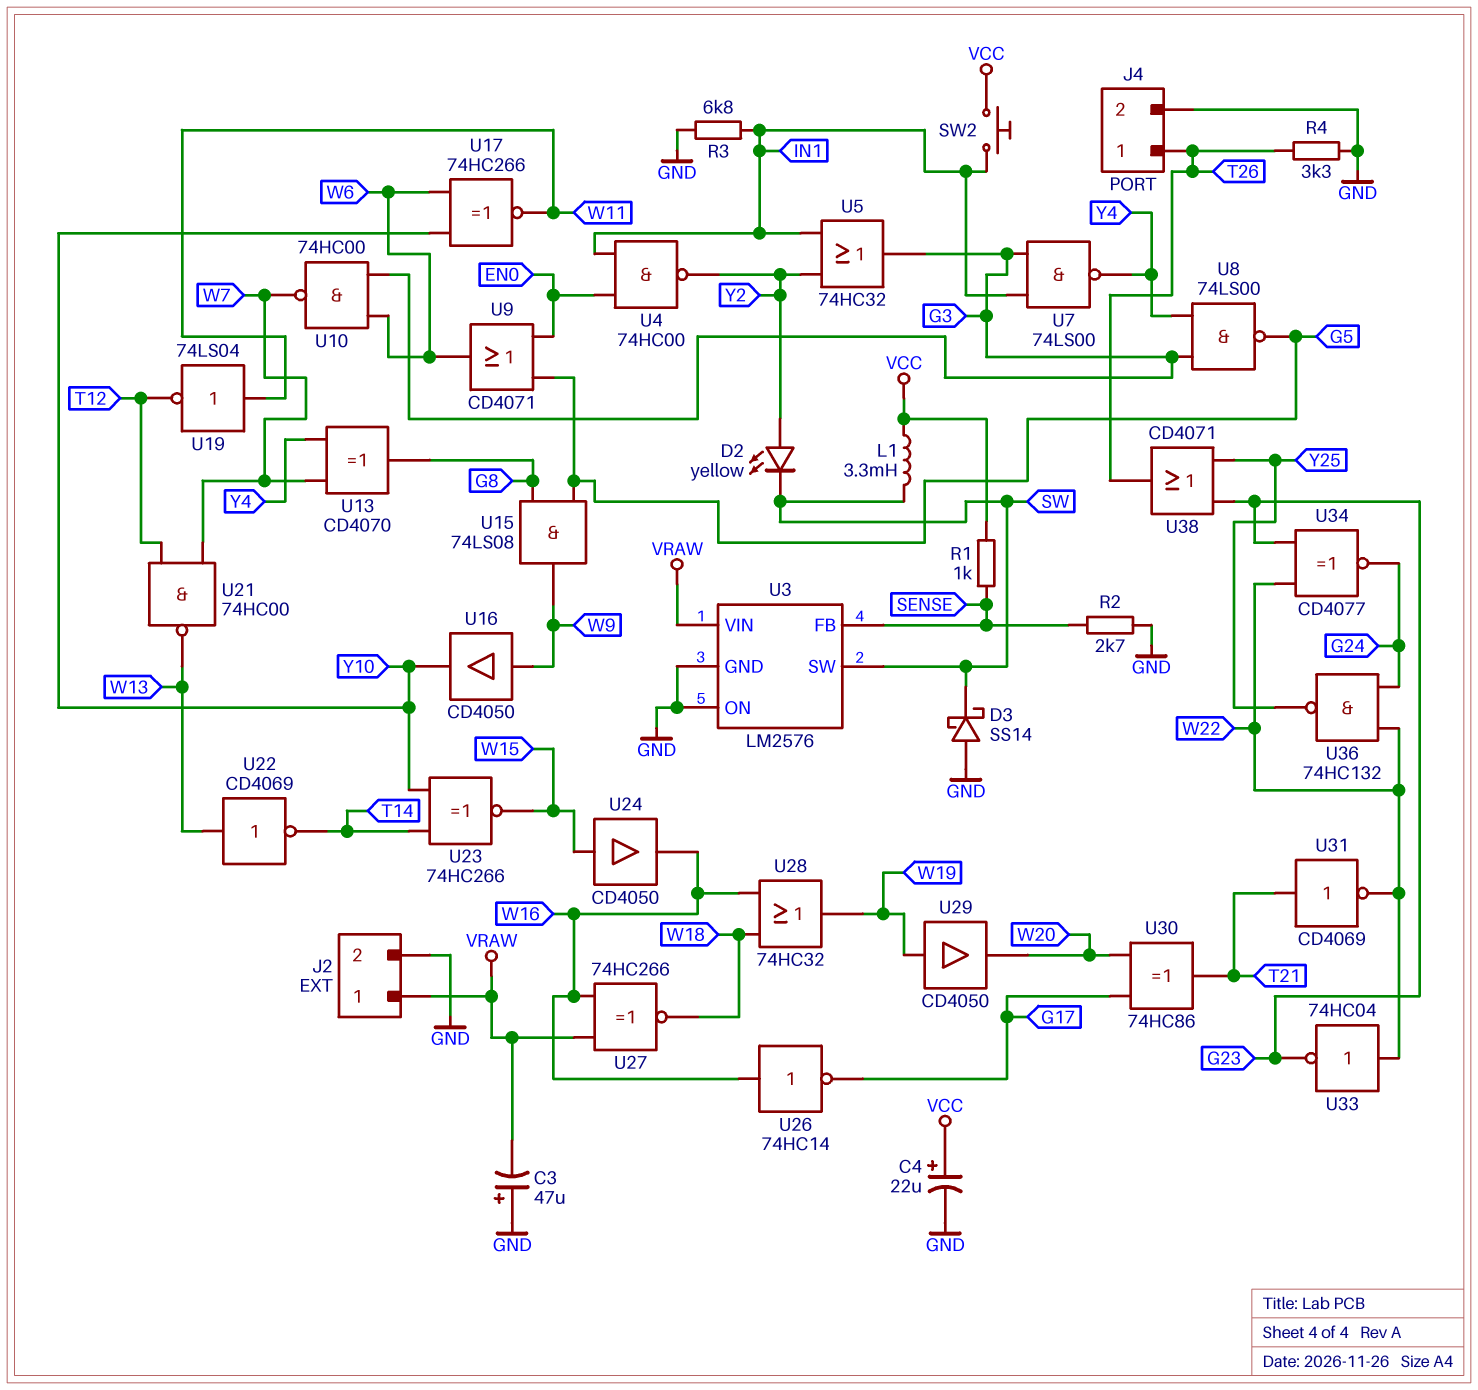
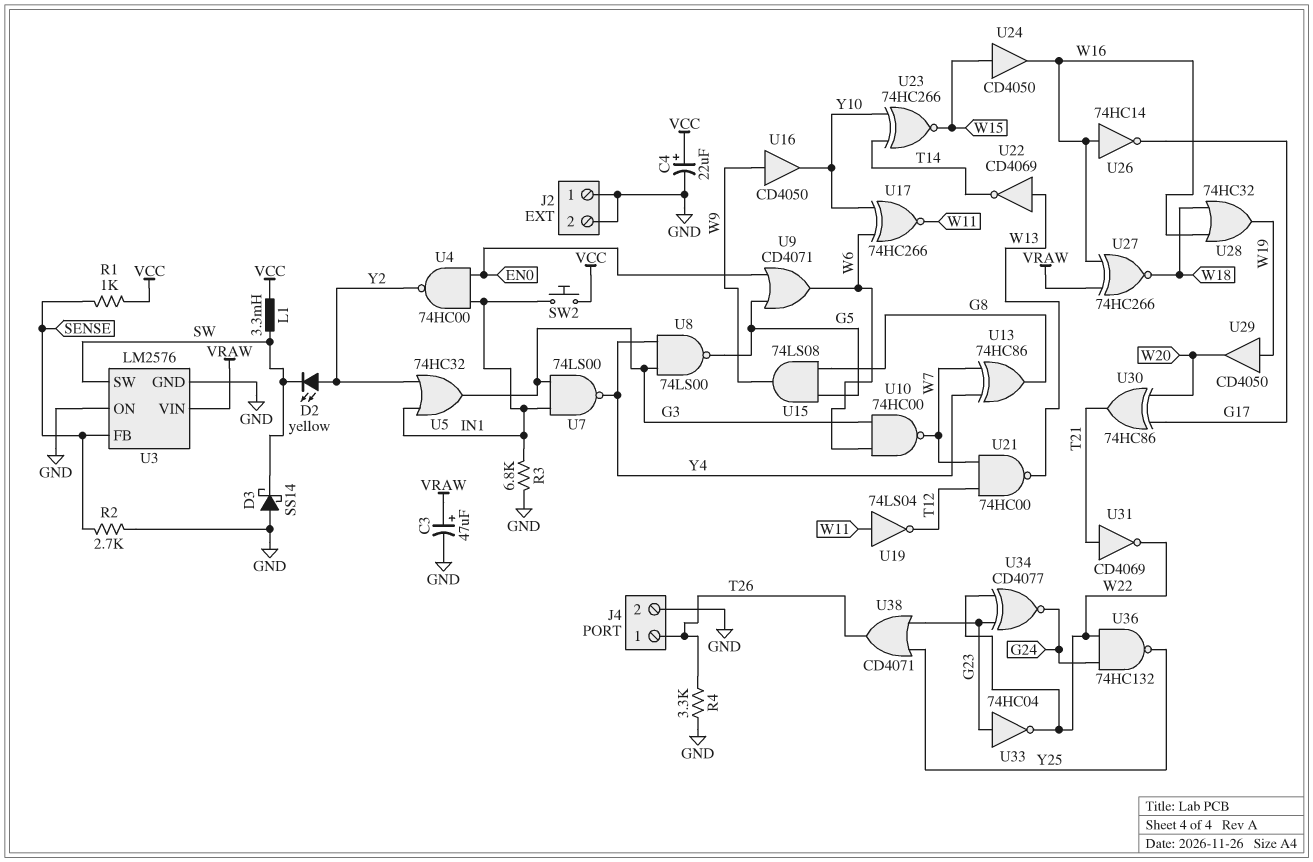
C3: 47uF (plus GND, minus VRAW) -> 47uF (plus VRAW, minus GND)
J2 pin 1: VRAW -> GND
U13: XOR CD4070 (in W7, in Y4, out G8) -> XOR 74HC86 (in W7, in Y4, out G8)
U33: NOT 74HC04 (in W22, out G23) -> NOT 74HC04 (in G23, out W22)

